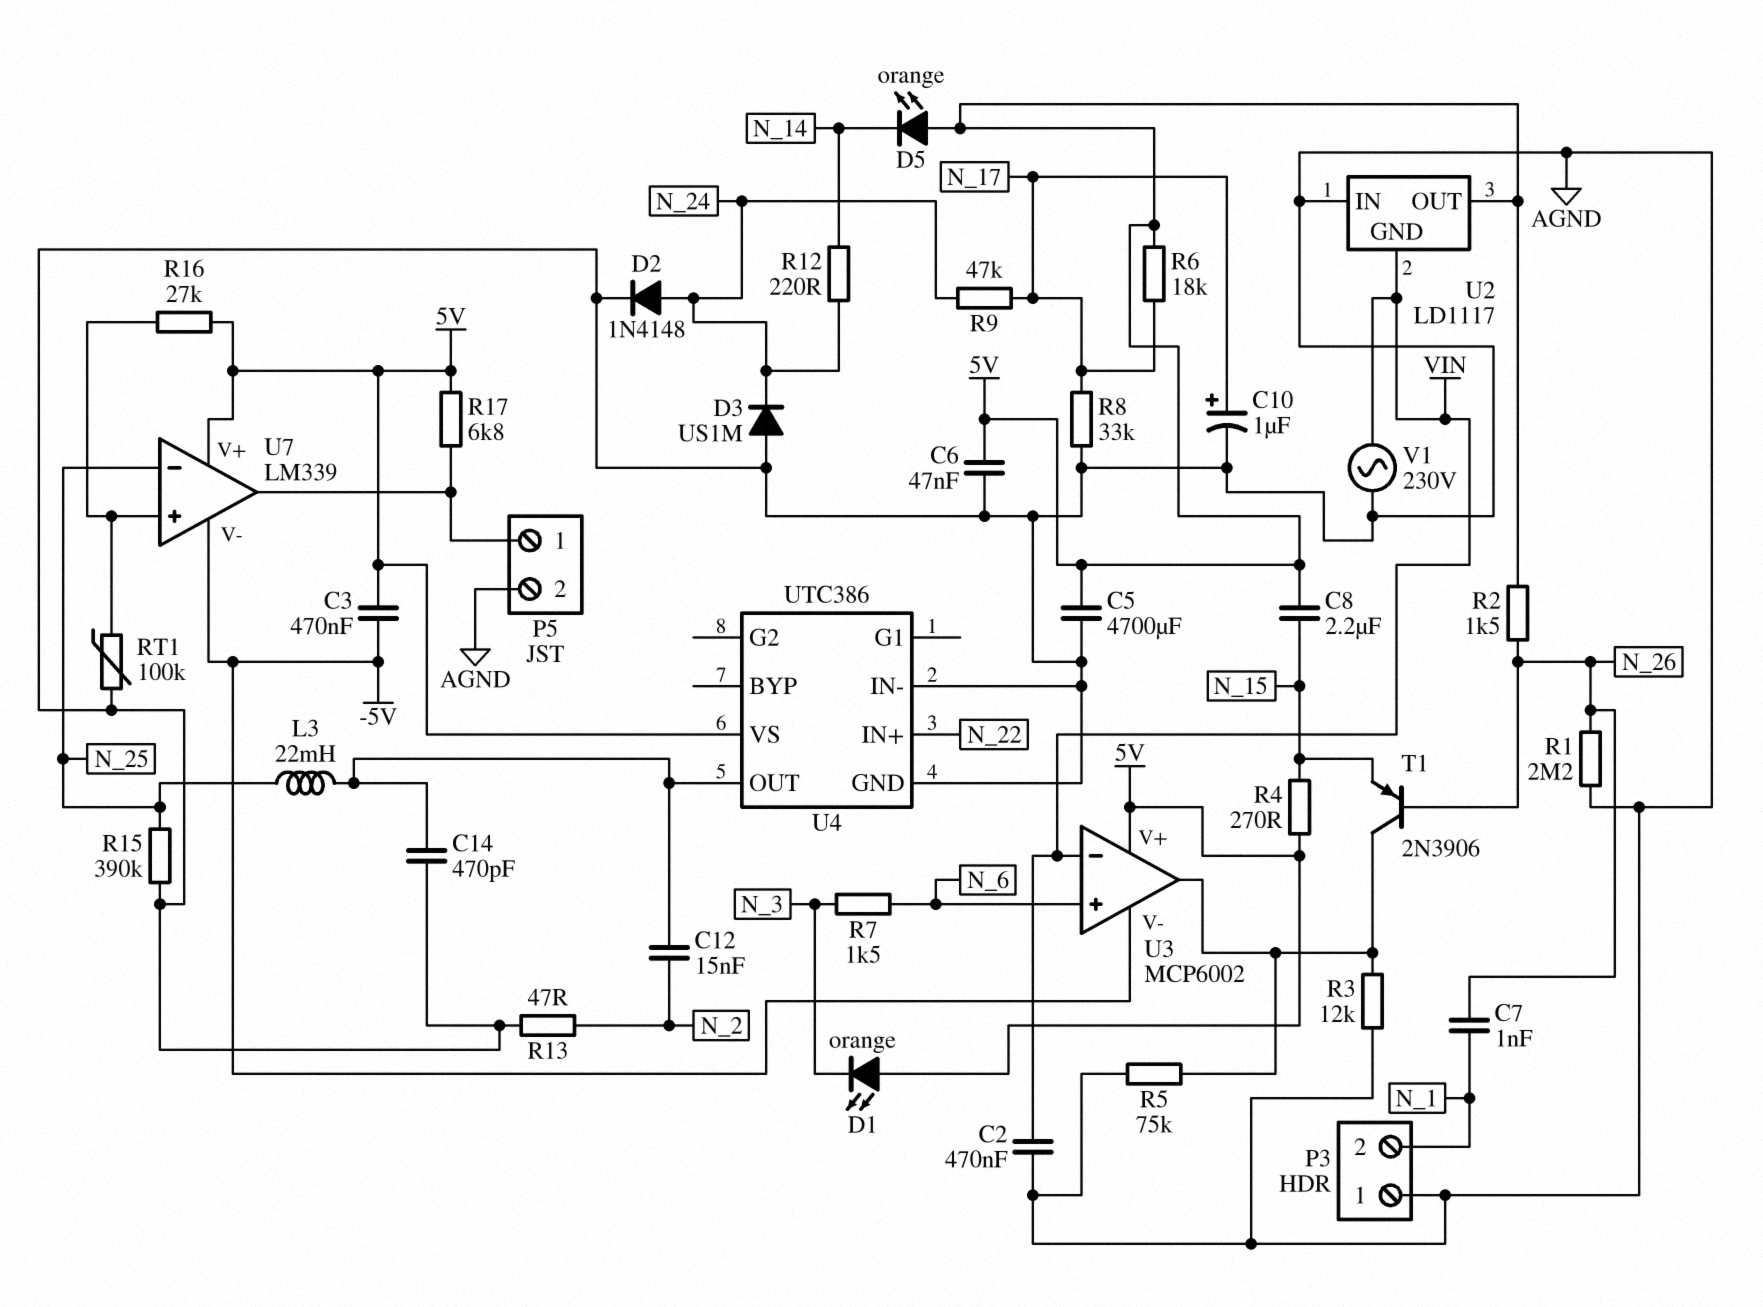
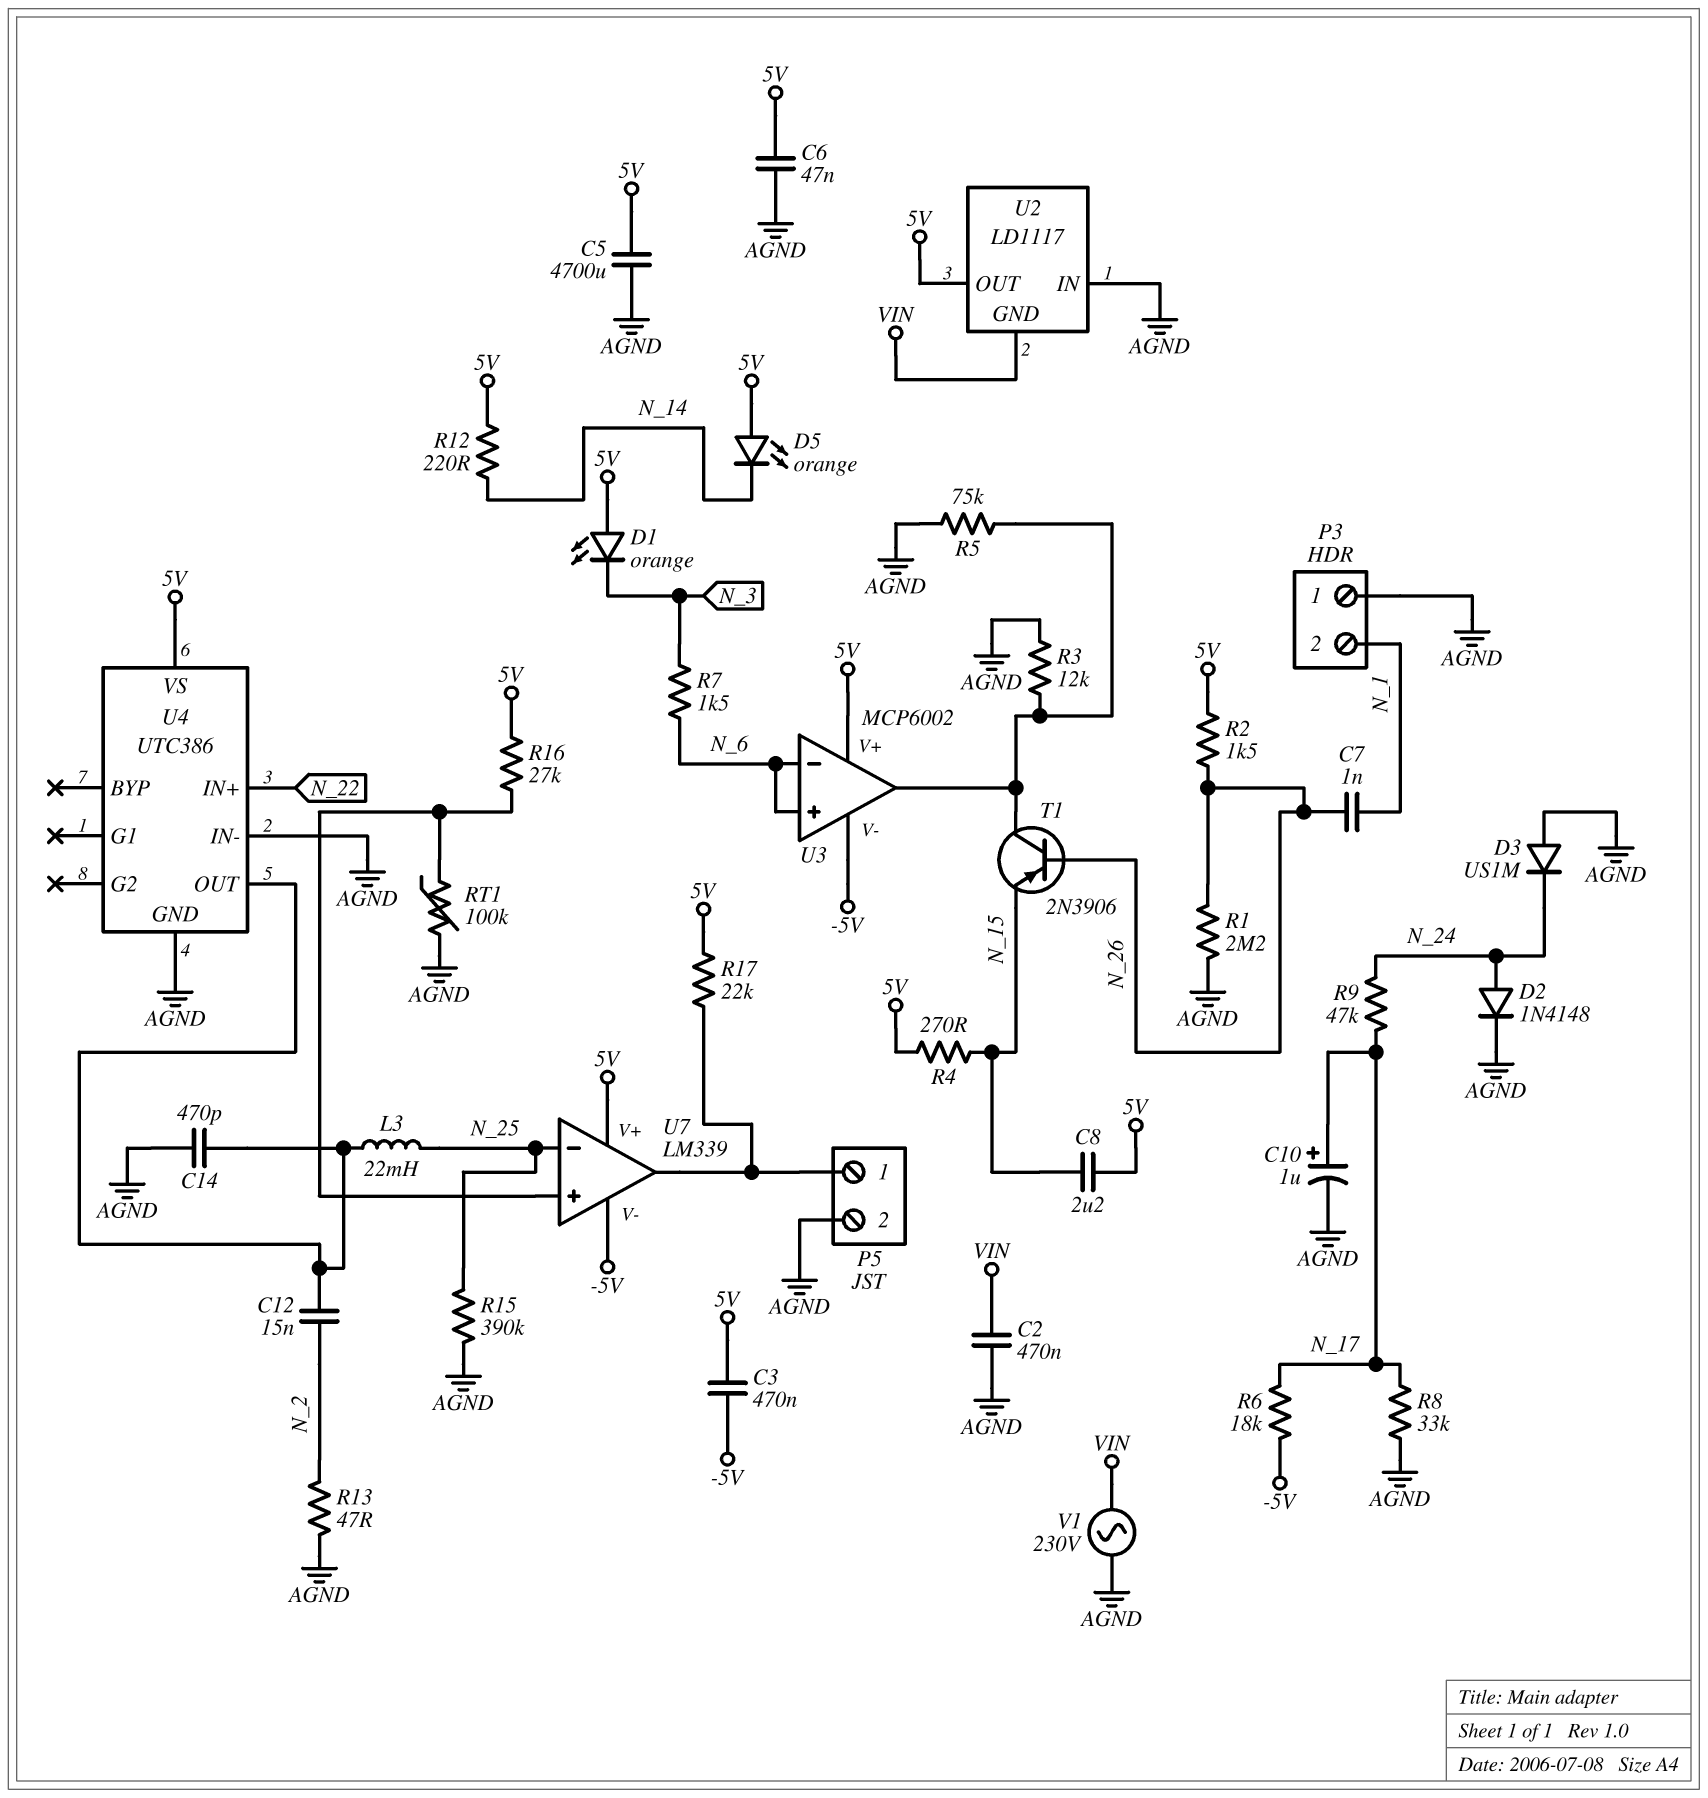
R6: 18k (5V, N_17) -> 18k (-5V, N_17)
R12: 220 (N_14, N_24) -> 220 (5V, N_14)
R17: 6.8k (5V, P5/1) -> 22k (5V, P5/1)
U3 pin in-: VIN -> N_6

